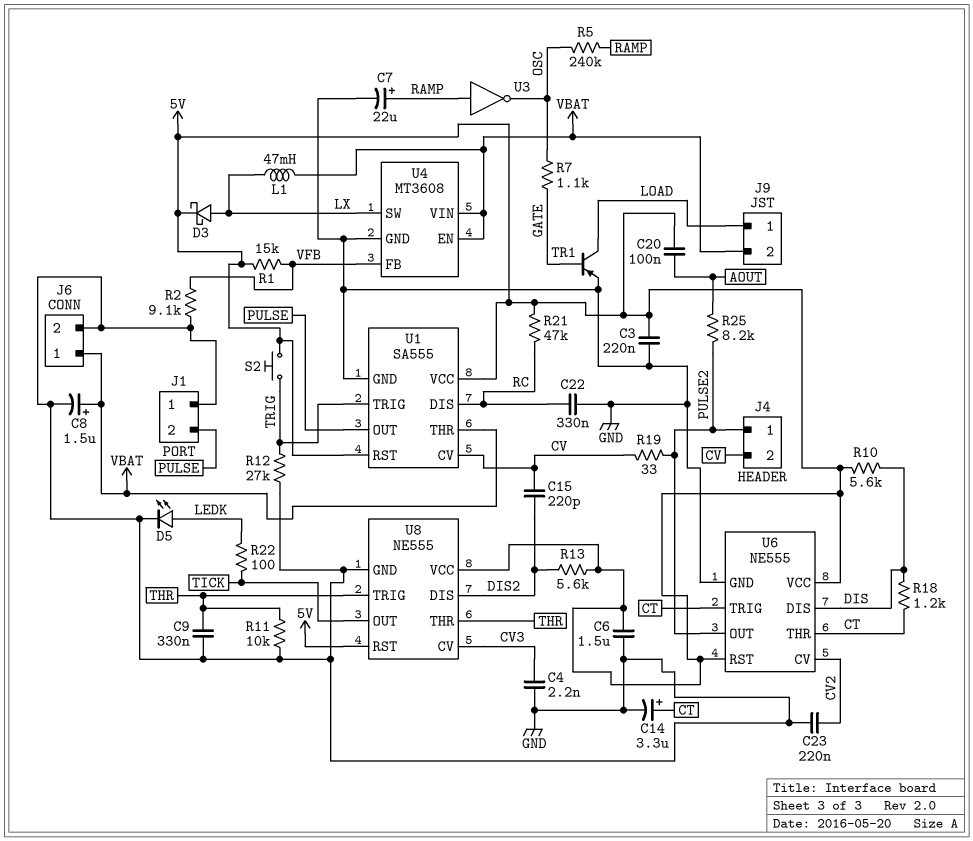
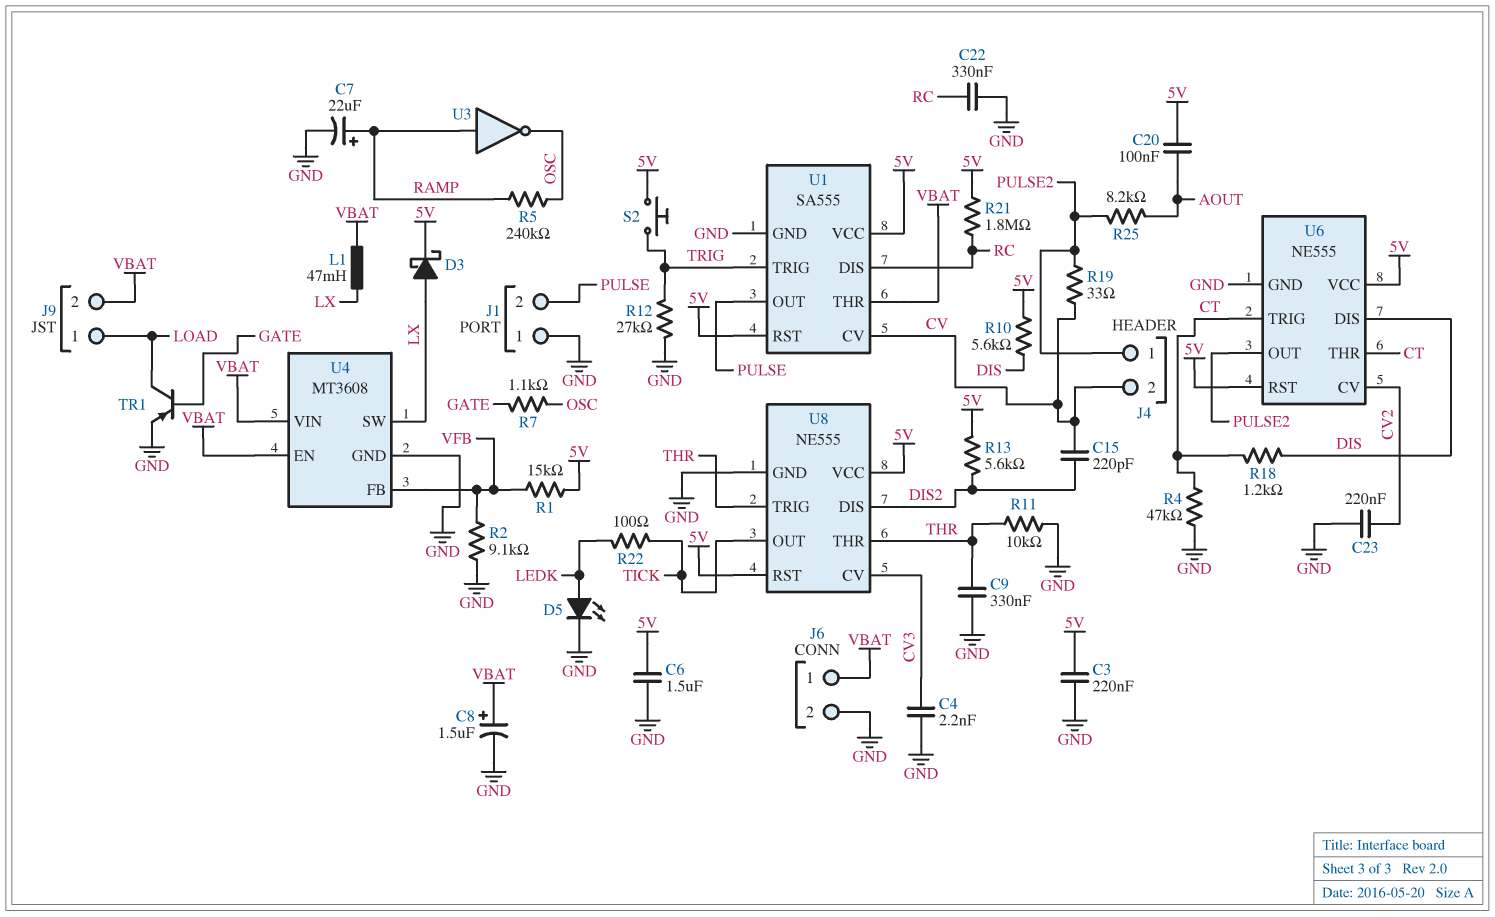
C14: 3.3uF (plus CT, minus GND) -> none
R4: none -> 47k (CT, GND)
R21: 47k (5V, RC) -> 1.8M (5V, RC)

